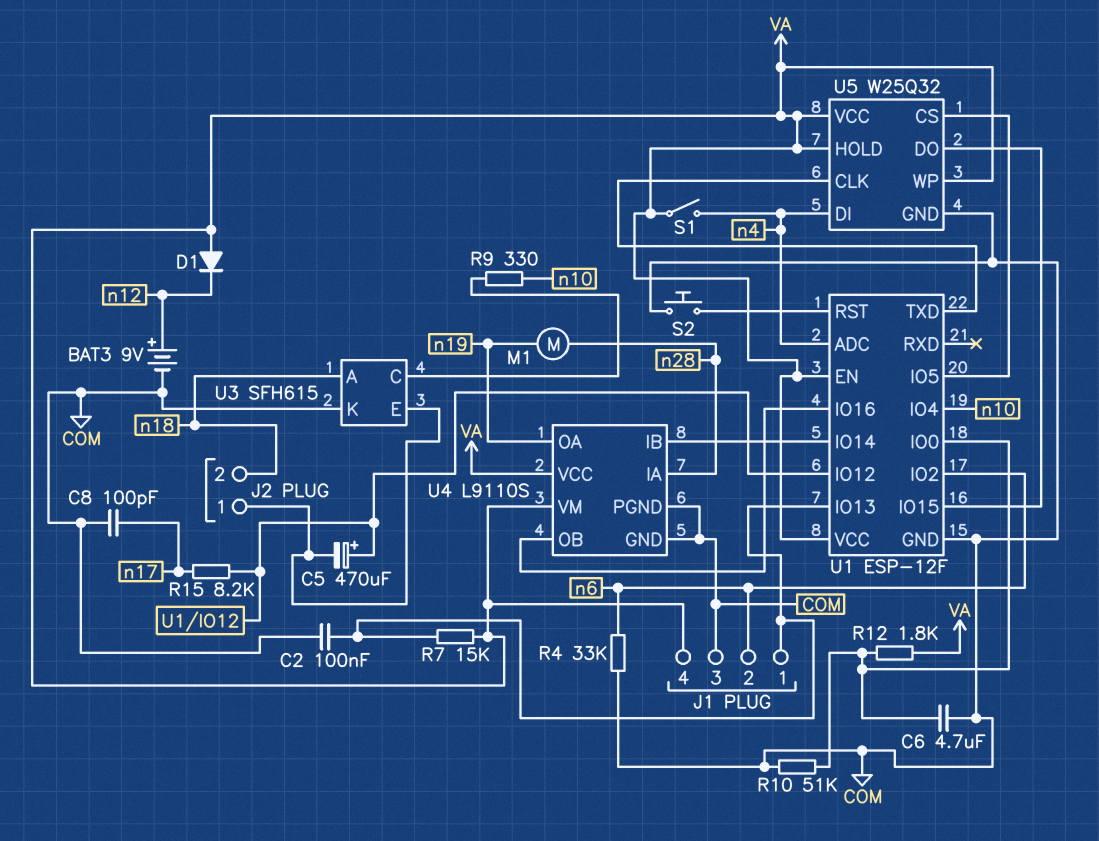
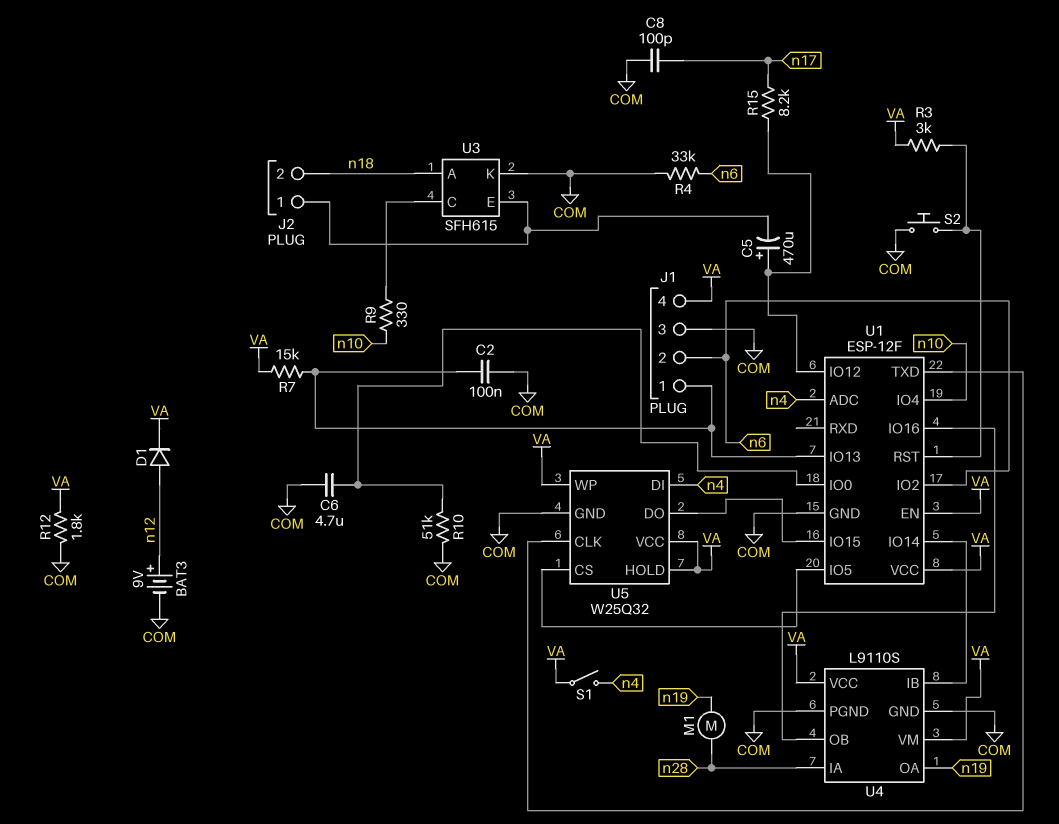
D1: diode (A VA, K n12) -> diode (A n12, K VA)
R3: none -> 3k (U1/RST, VA)
R12: 1.8k (U1/IO0, VA) -> 1.8k (COM, VA)

